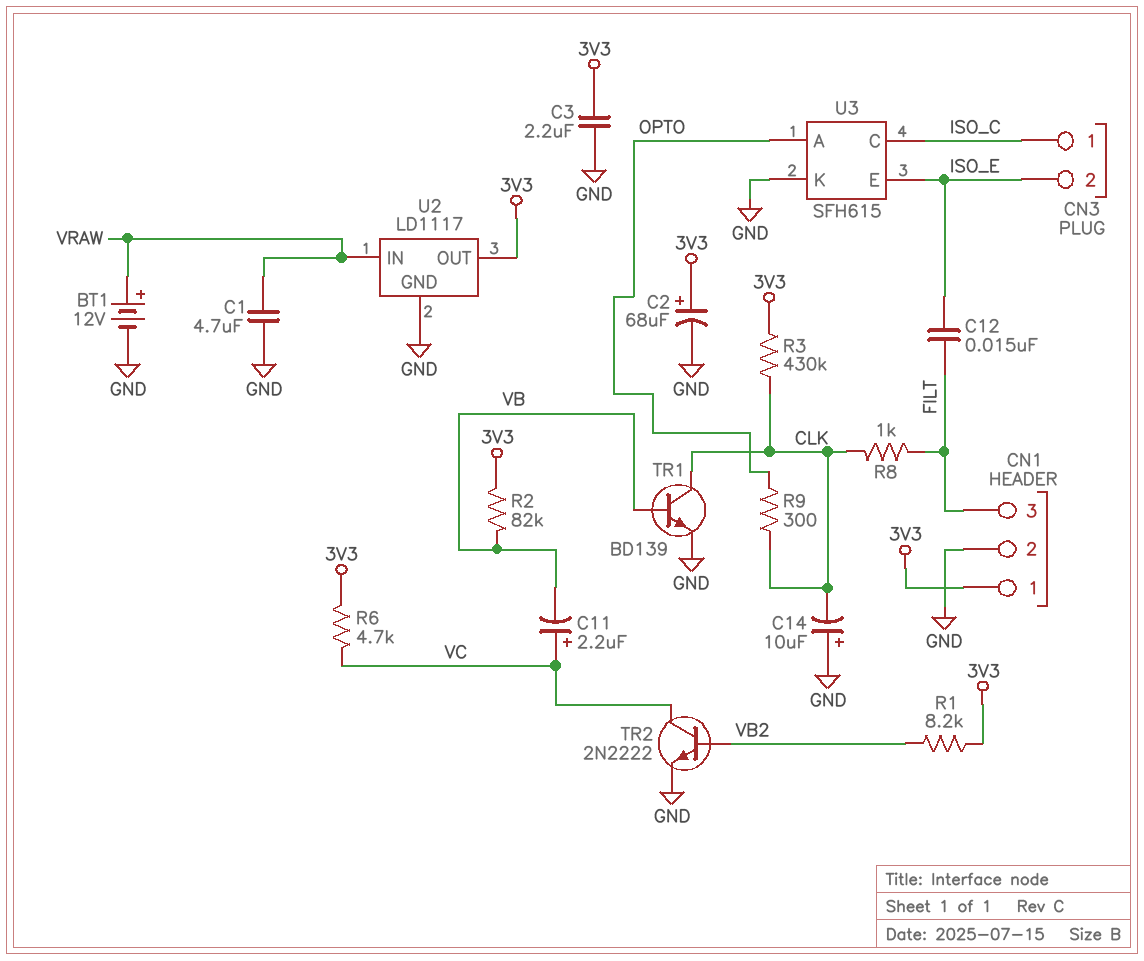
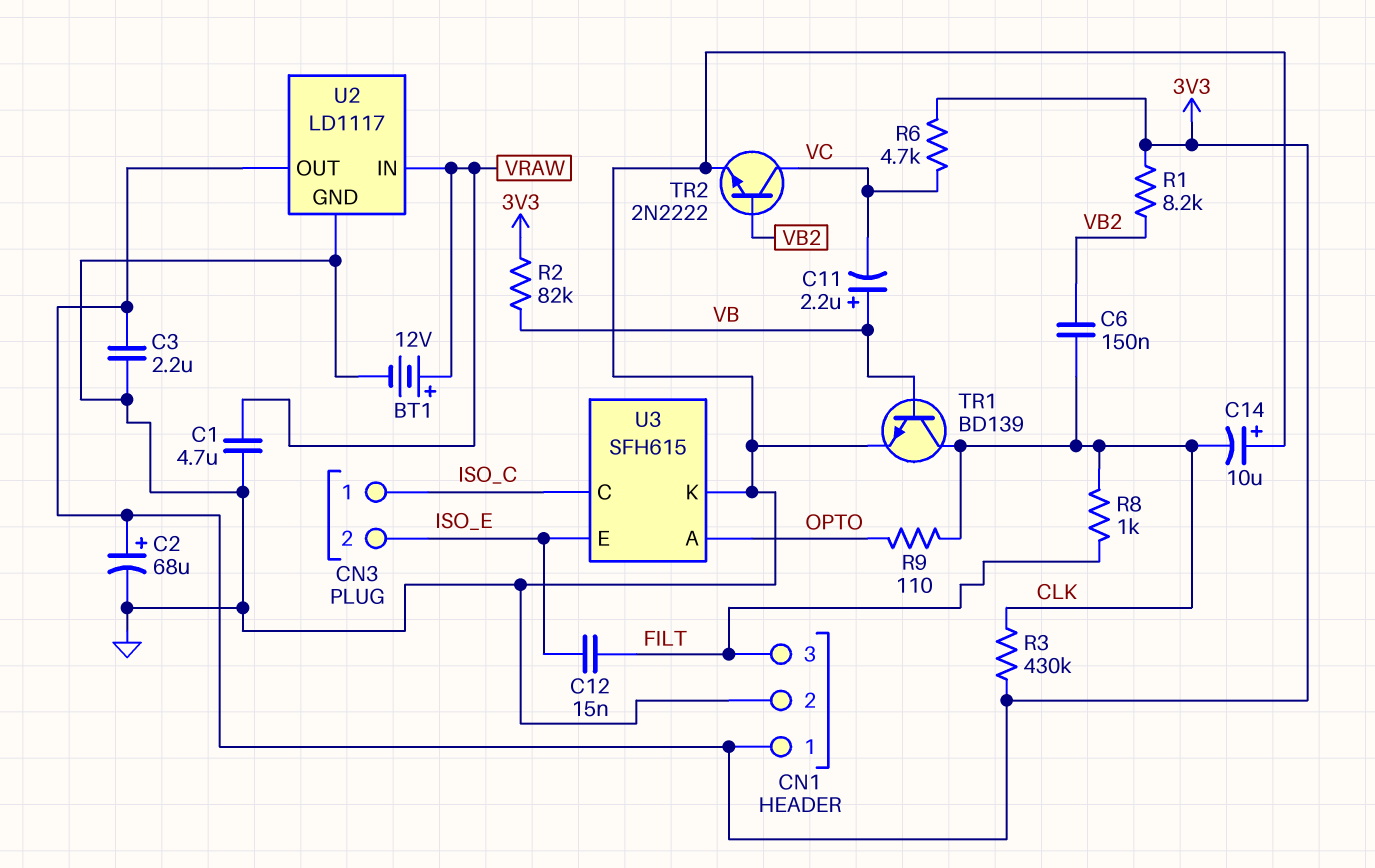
C6: none -> 150nF (CLK, VB2)
C11: 2.2uF (plus VC, minus VB) -> 2.2uF (plus VB, minus VC)
R9: 300 (CLK, OPTO) -> 110 (CLK, OPTO)

